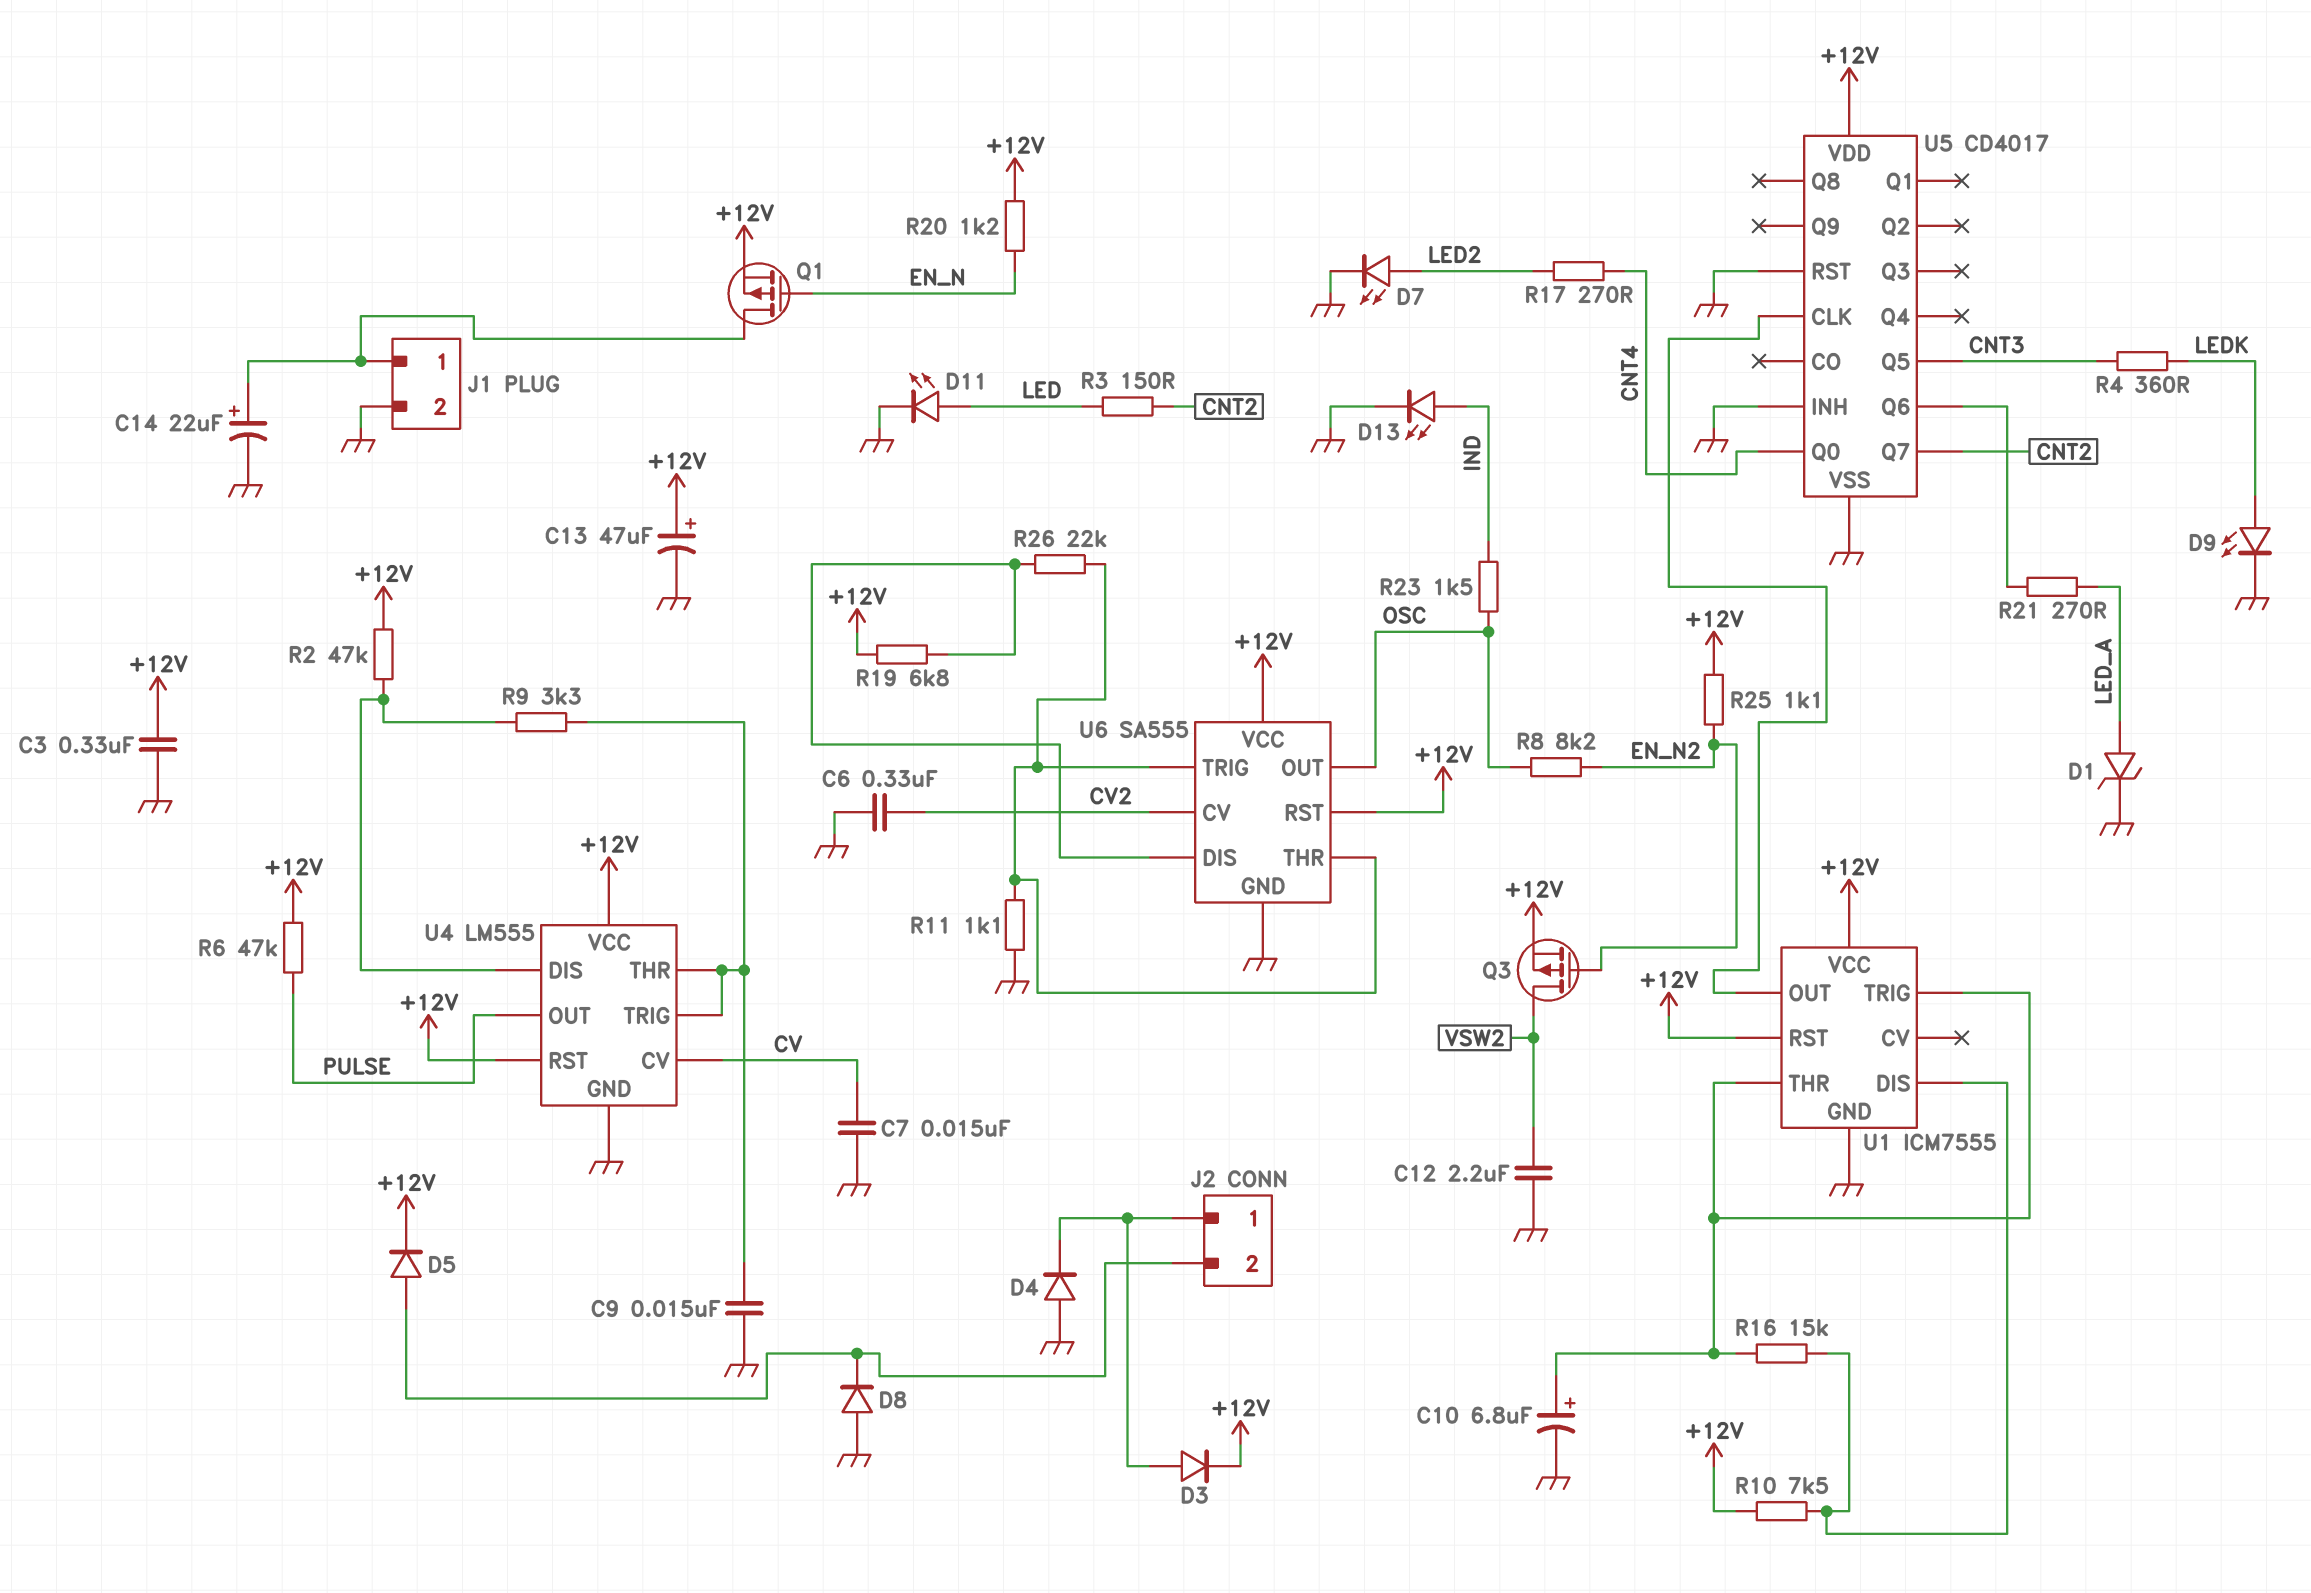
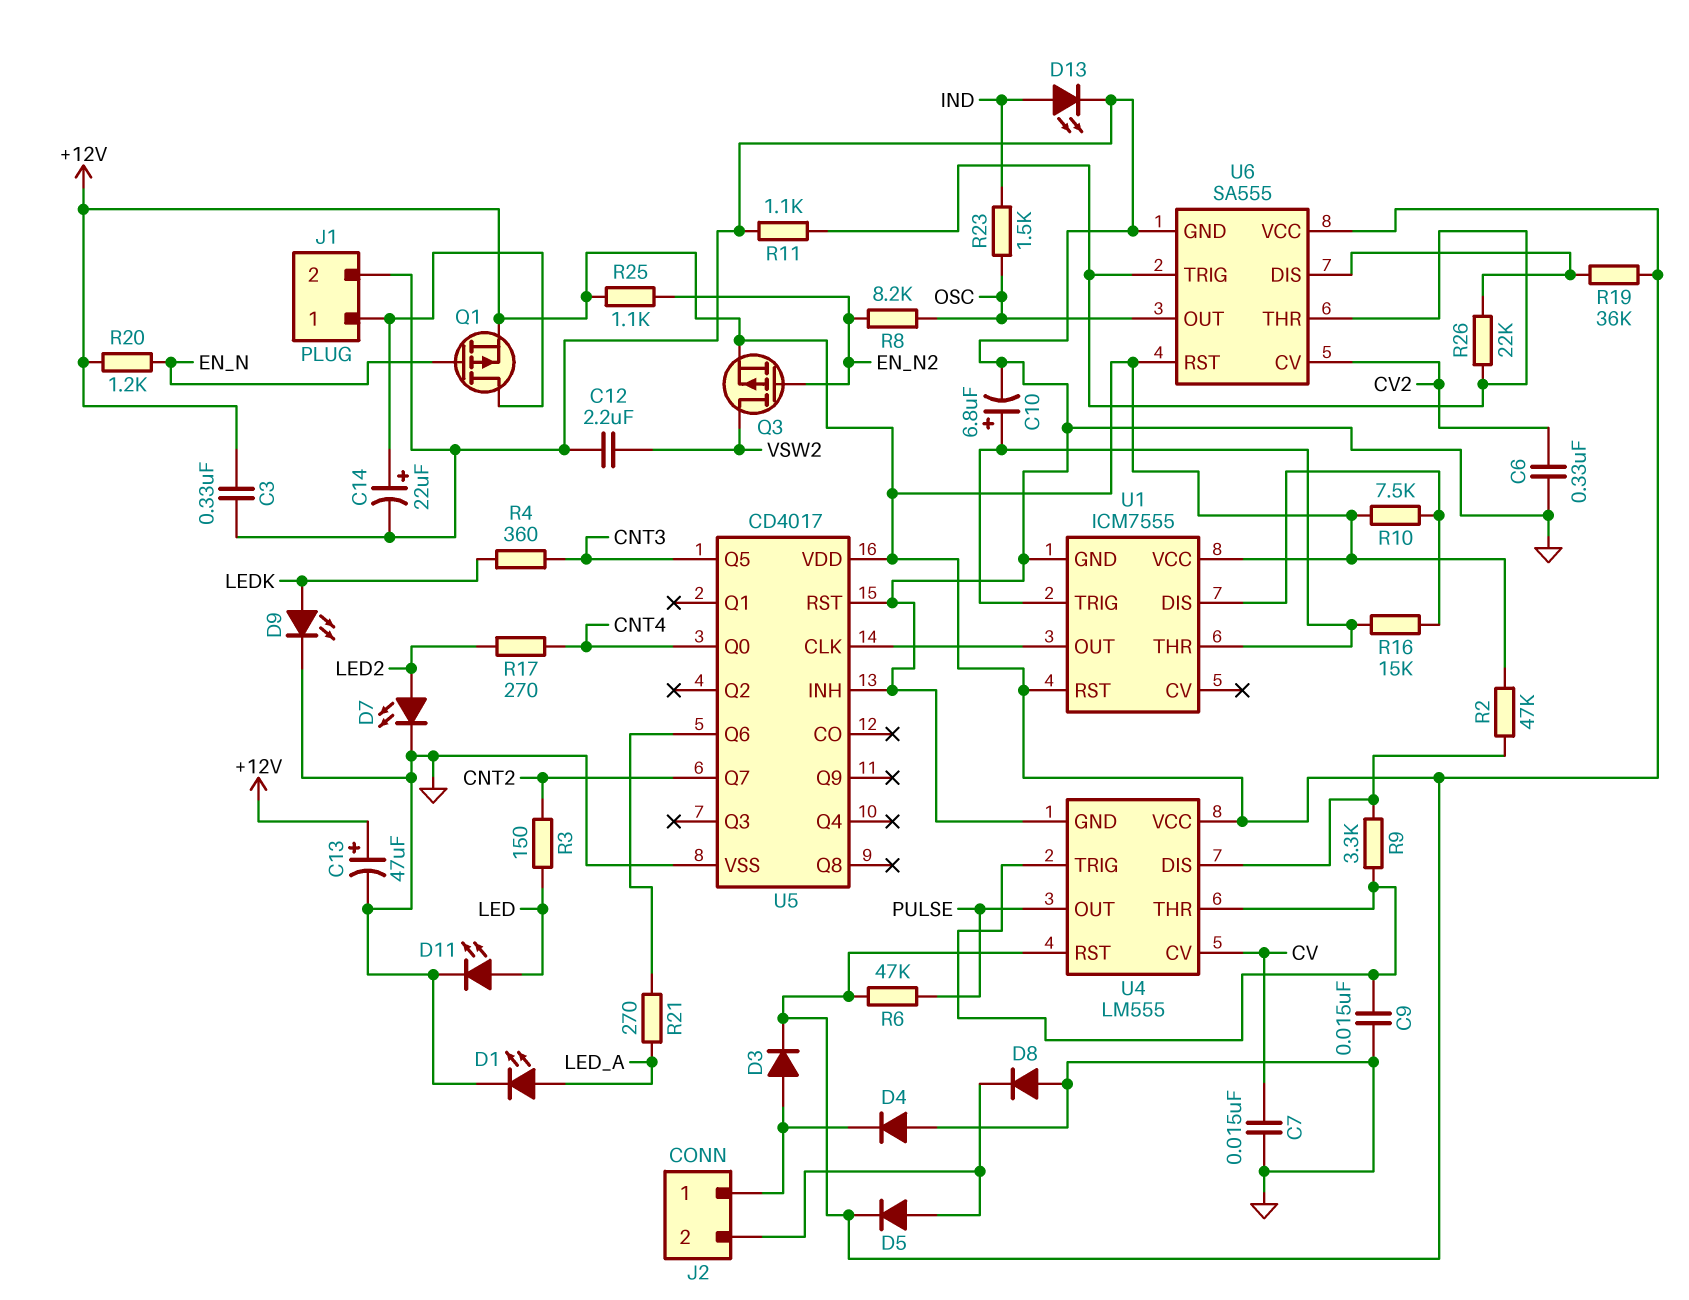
D1: zener (A LED_A, K GND) -> LED (A LED_A, K GND)
R19: 6.8k (+12V, U6/DIS) -> 36k (+12V, U6/DIS)

